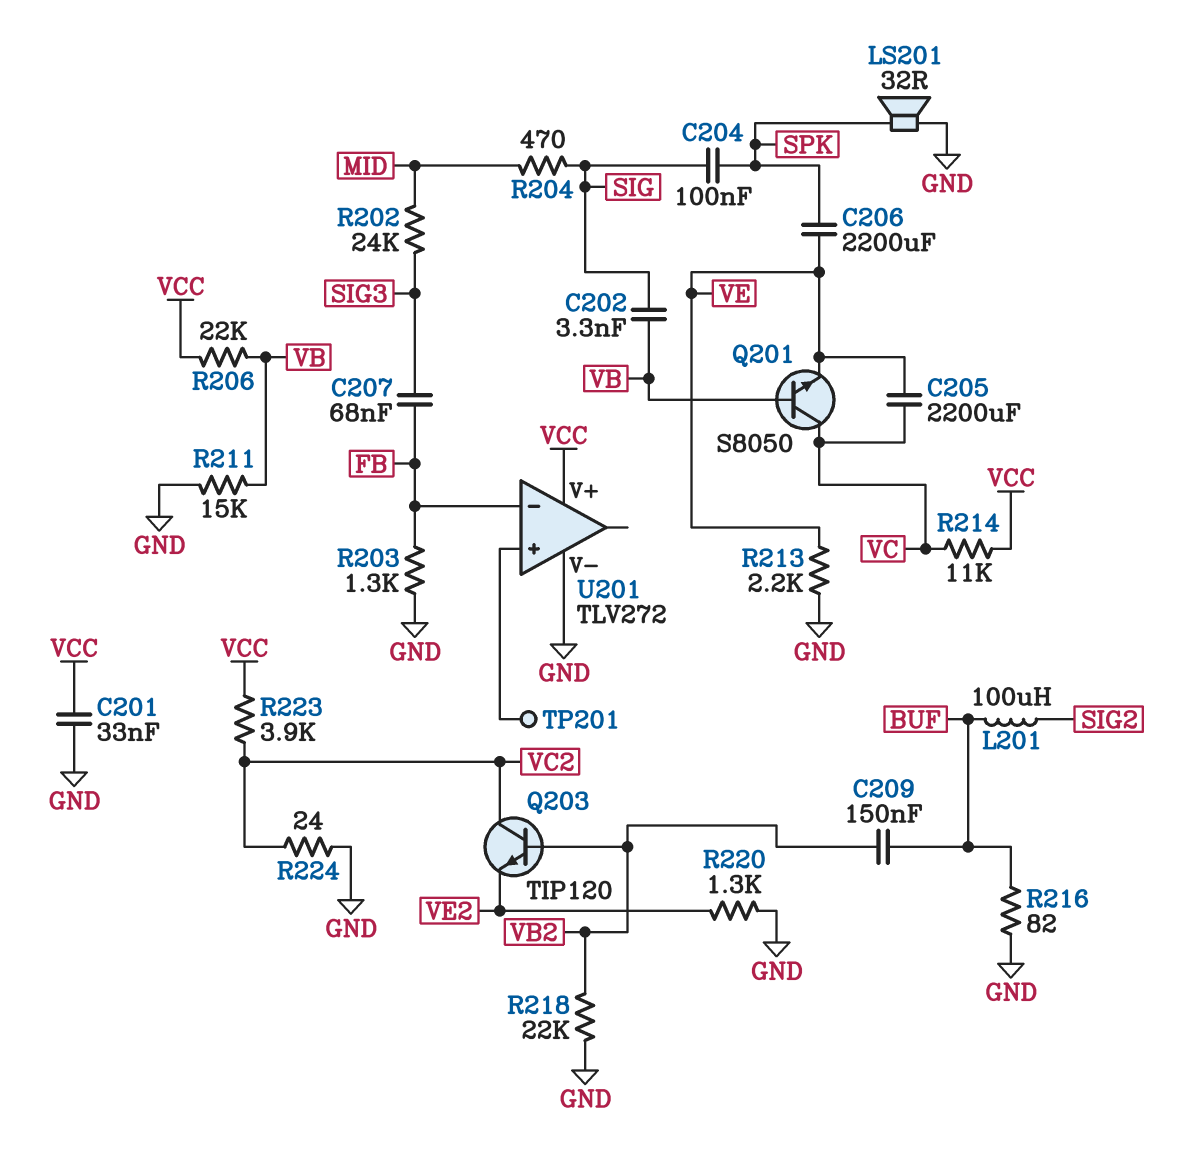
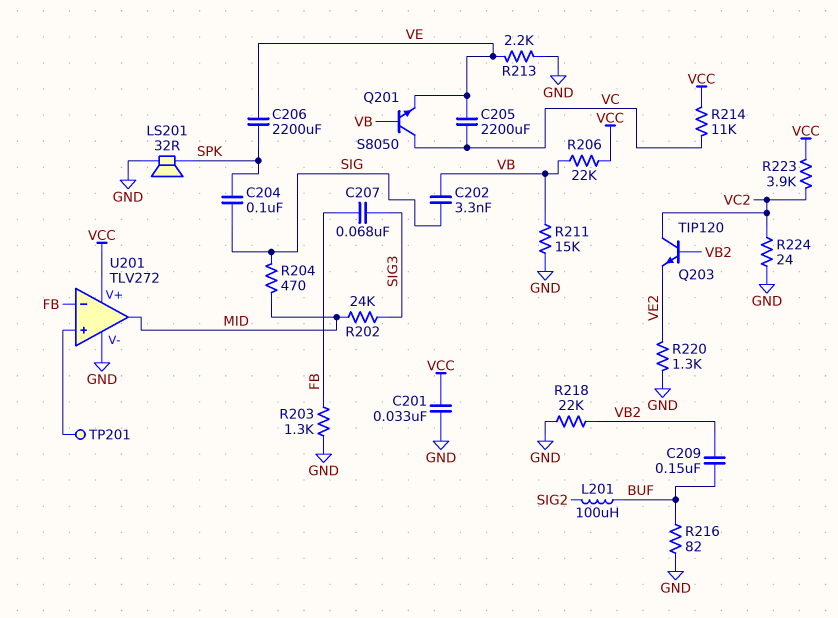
U201 pin out: none -> MID

